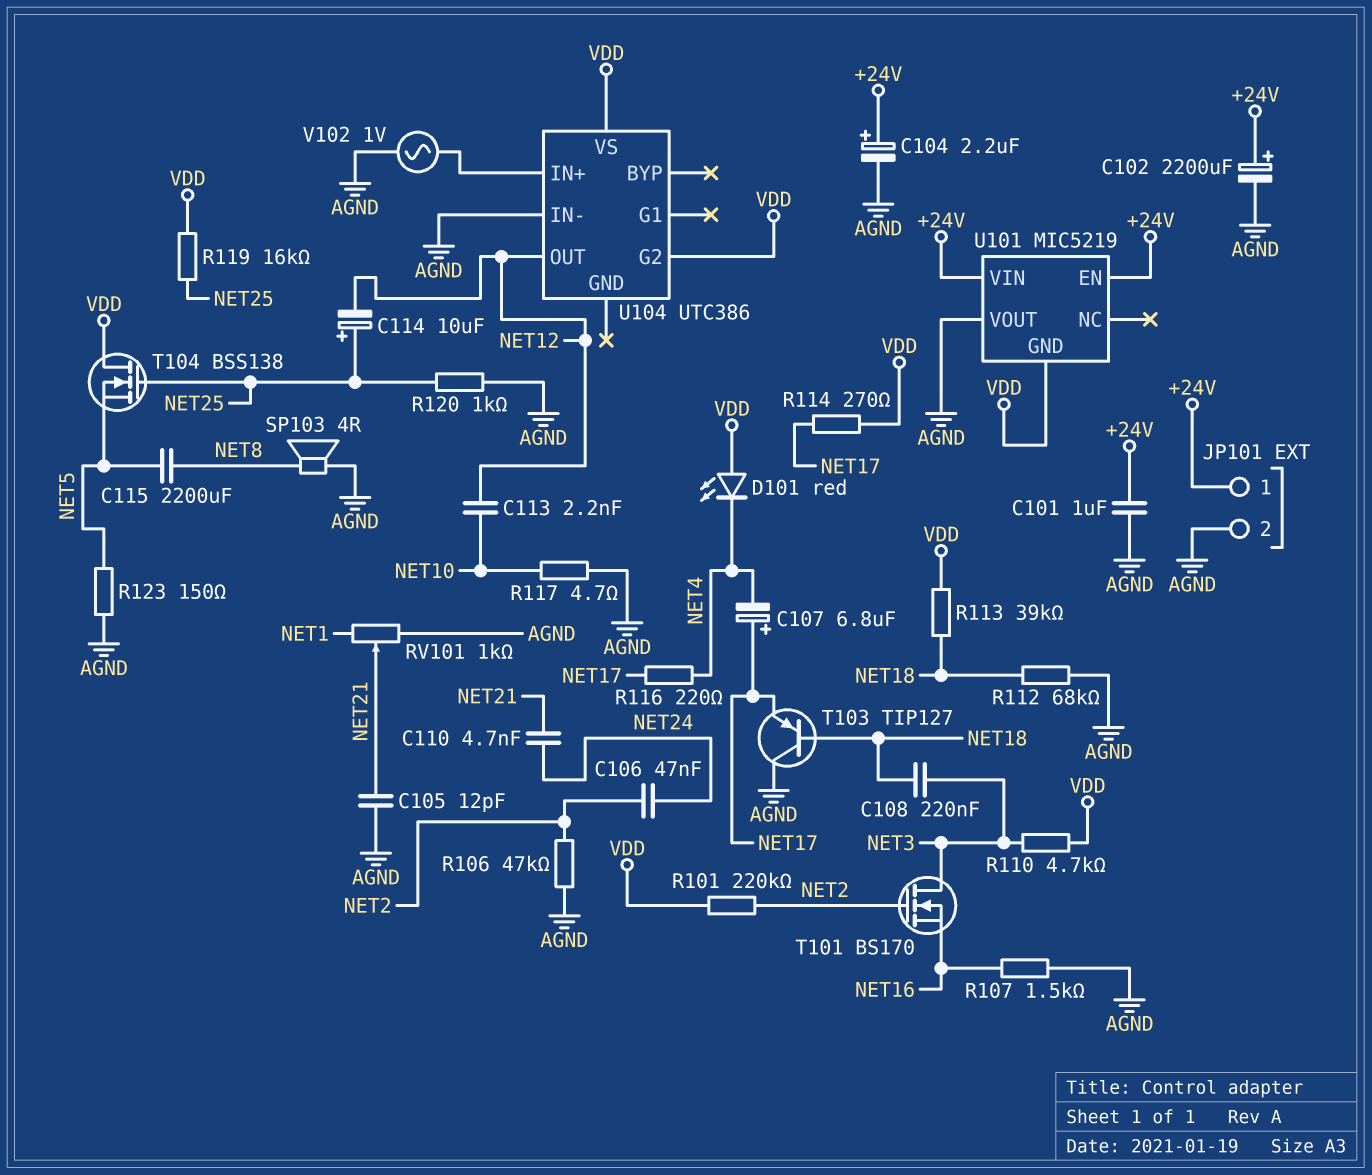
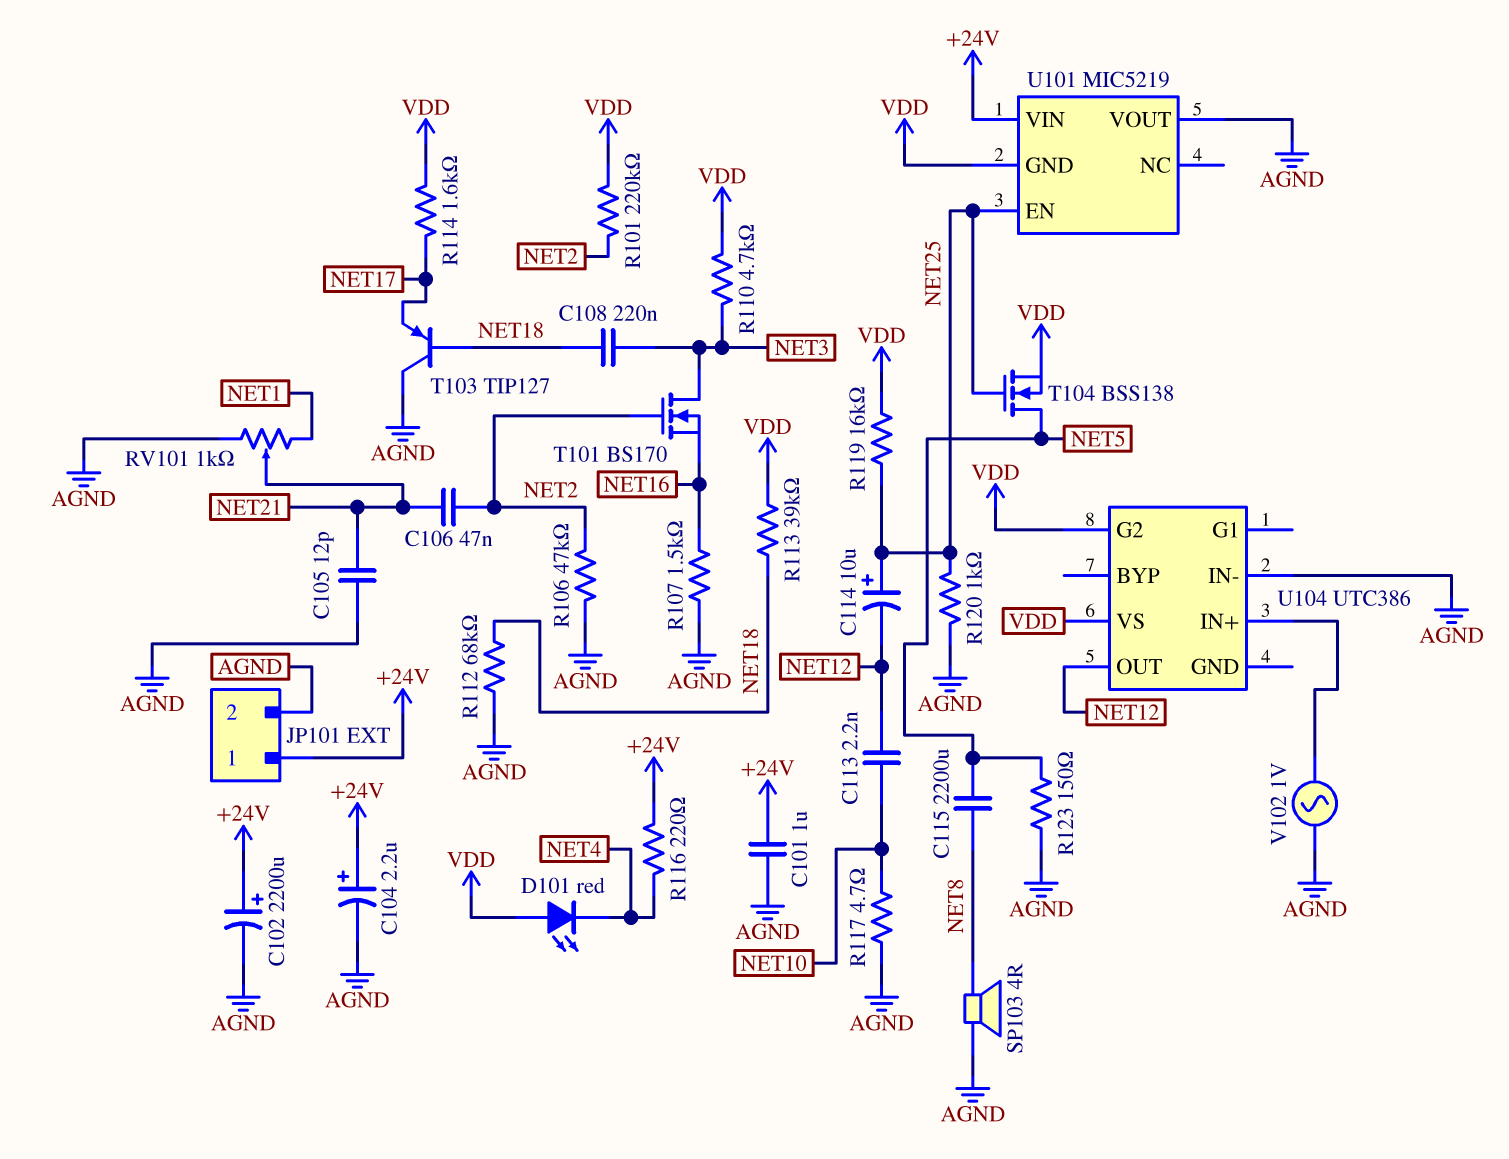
C106: 47nF (NET2, NET24) -> 47nF (NET2, NET21)
C107: 6.8uF (plus NET17, minus NET4) -> none
C110: 4.7nF (NET21, NET24) -> none
R114: 270 (NET17, VDD) -> 1.6k (NET17, VDD)
R116: 220 (NET4, NET17) -> 220 (+24V, NET4)
T104: NMOS BSS138 (G NET25, D VDD, S NET5) -> NMOS BSS138 (G NET25, D NET5, S VDD)
U101 pin EN: +24V -> NET25

